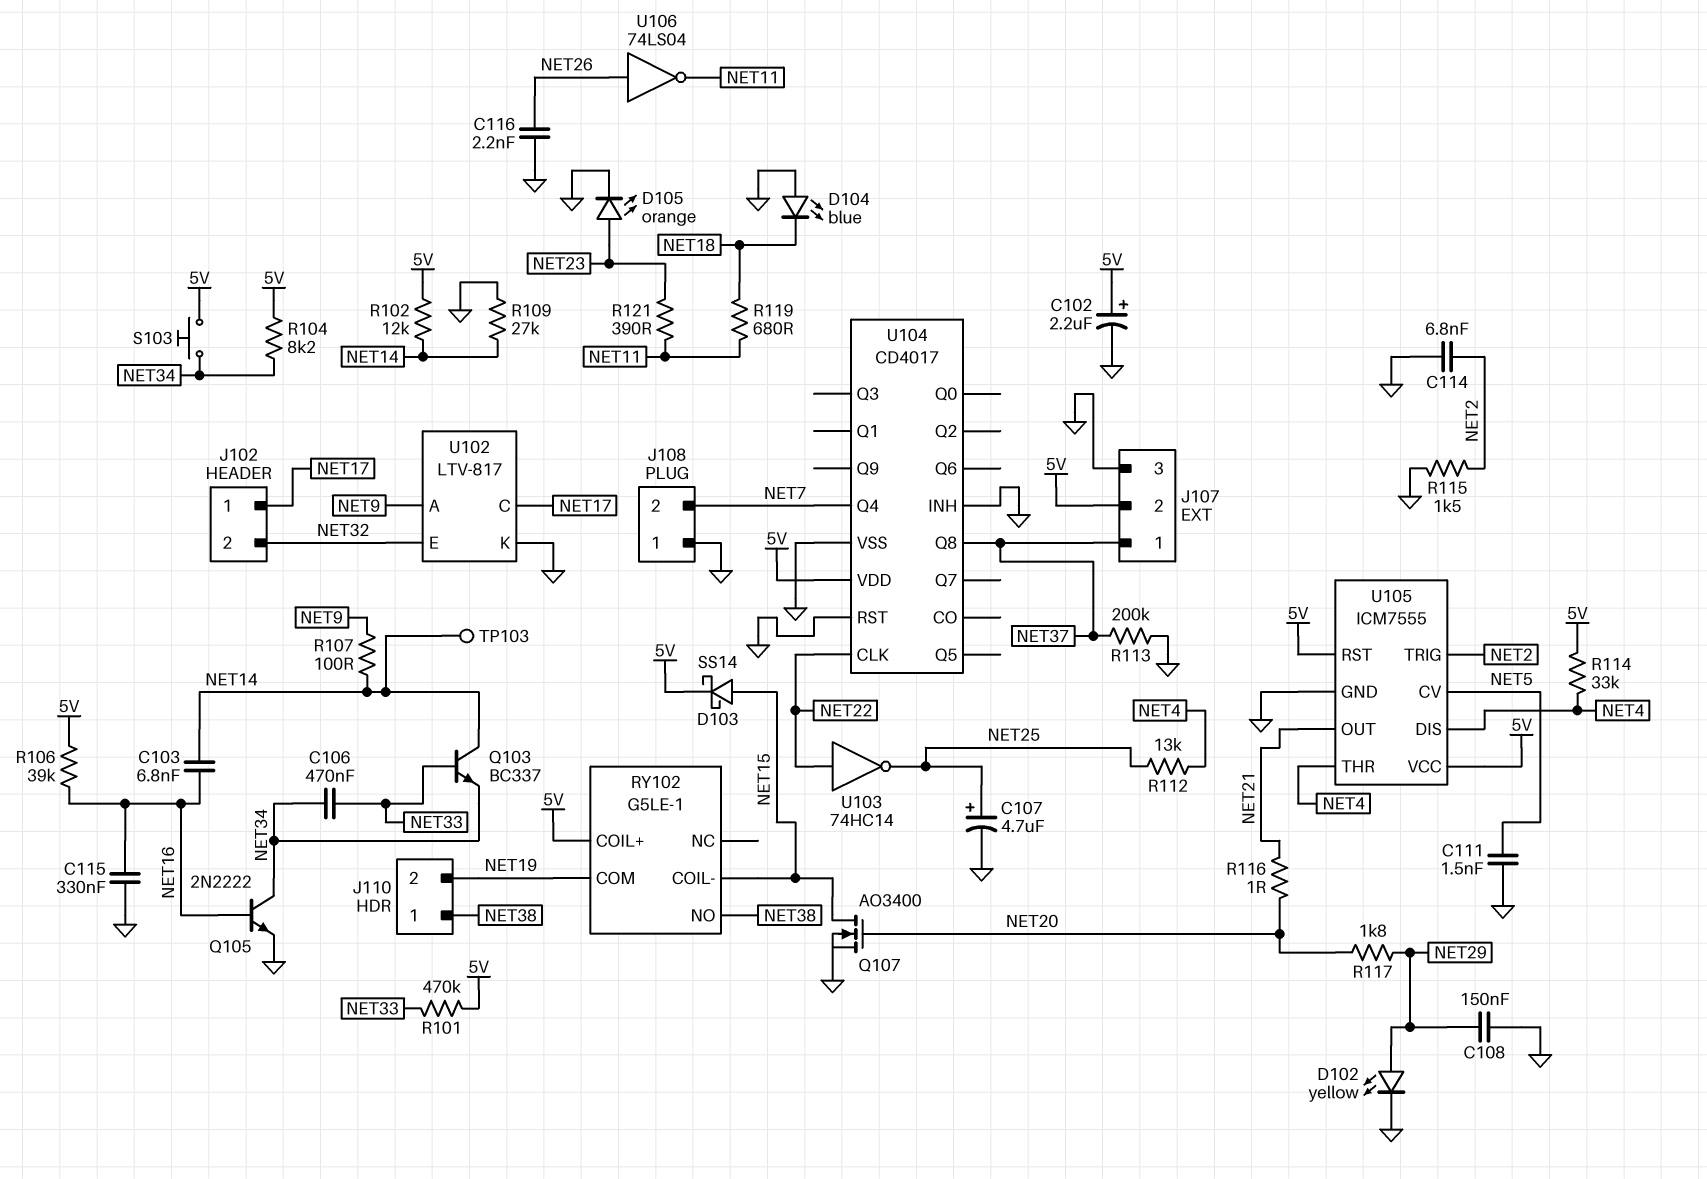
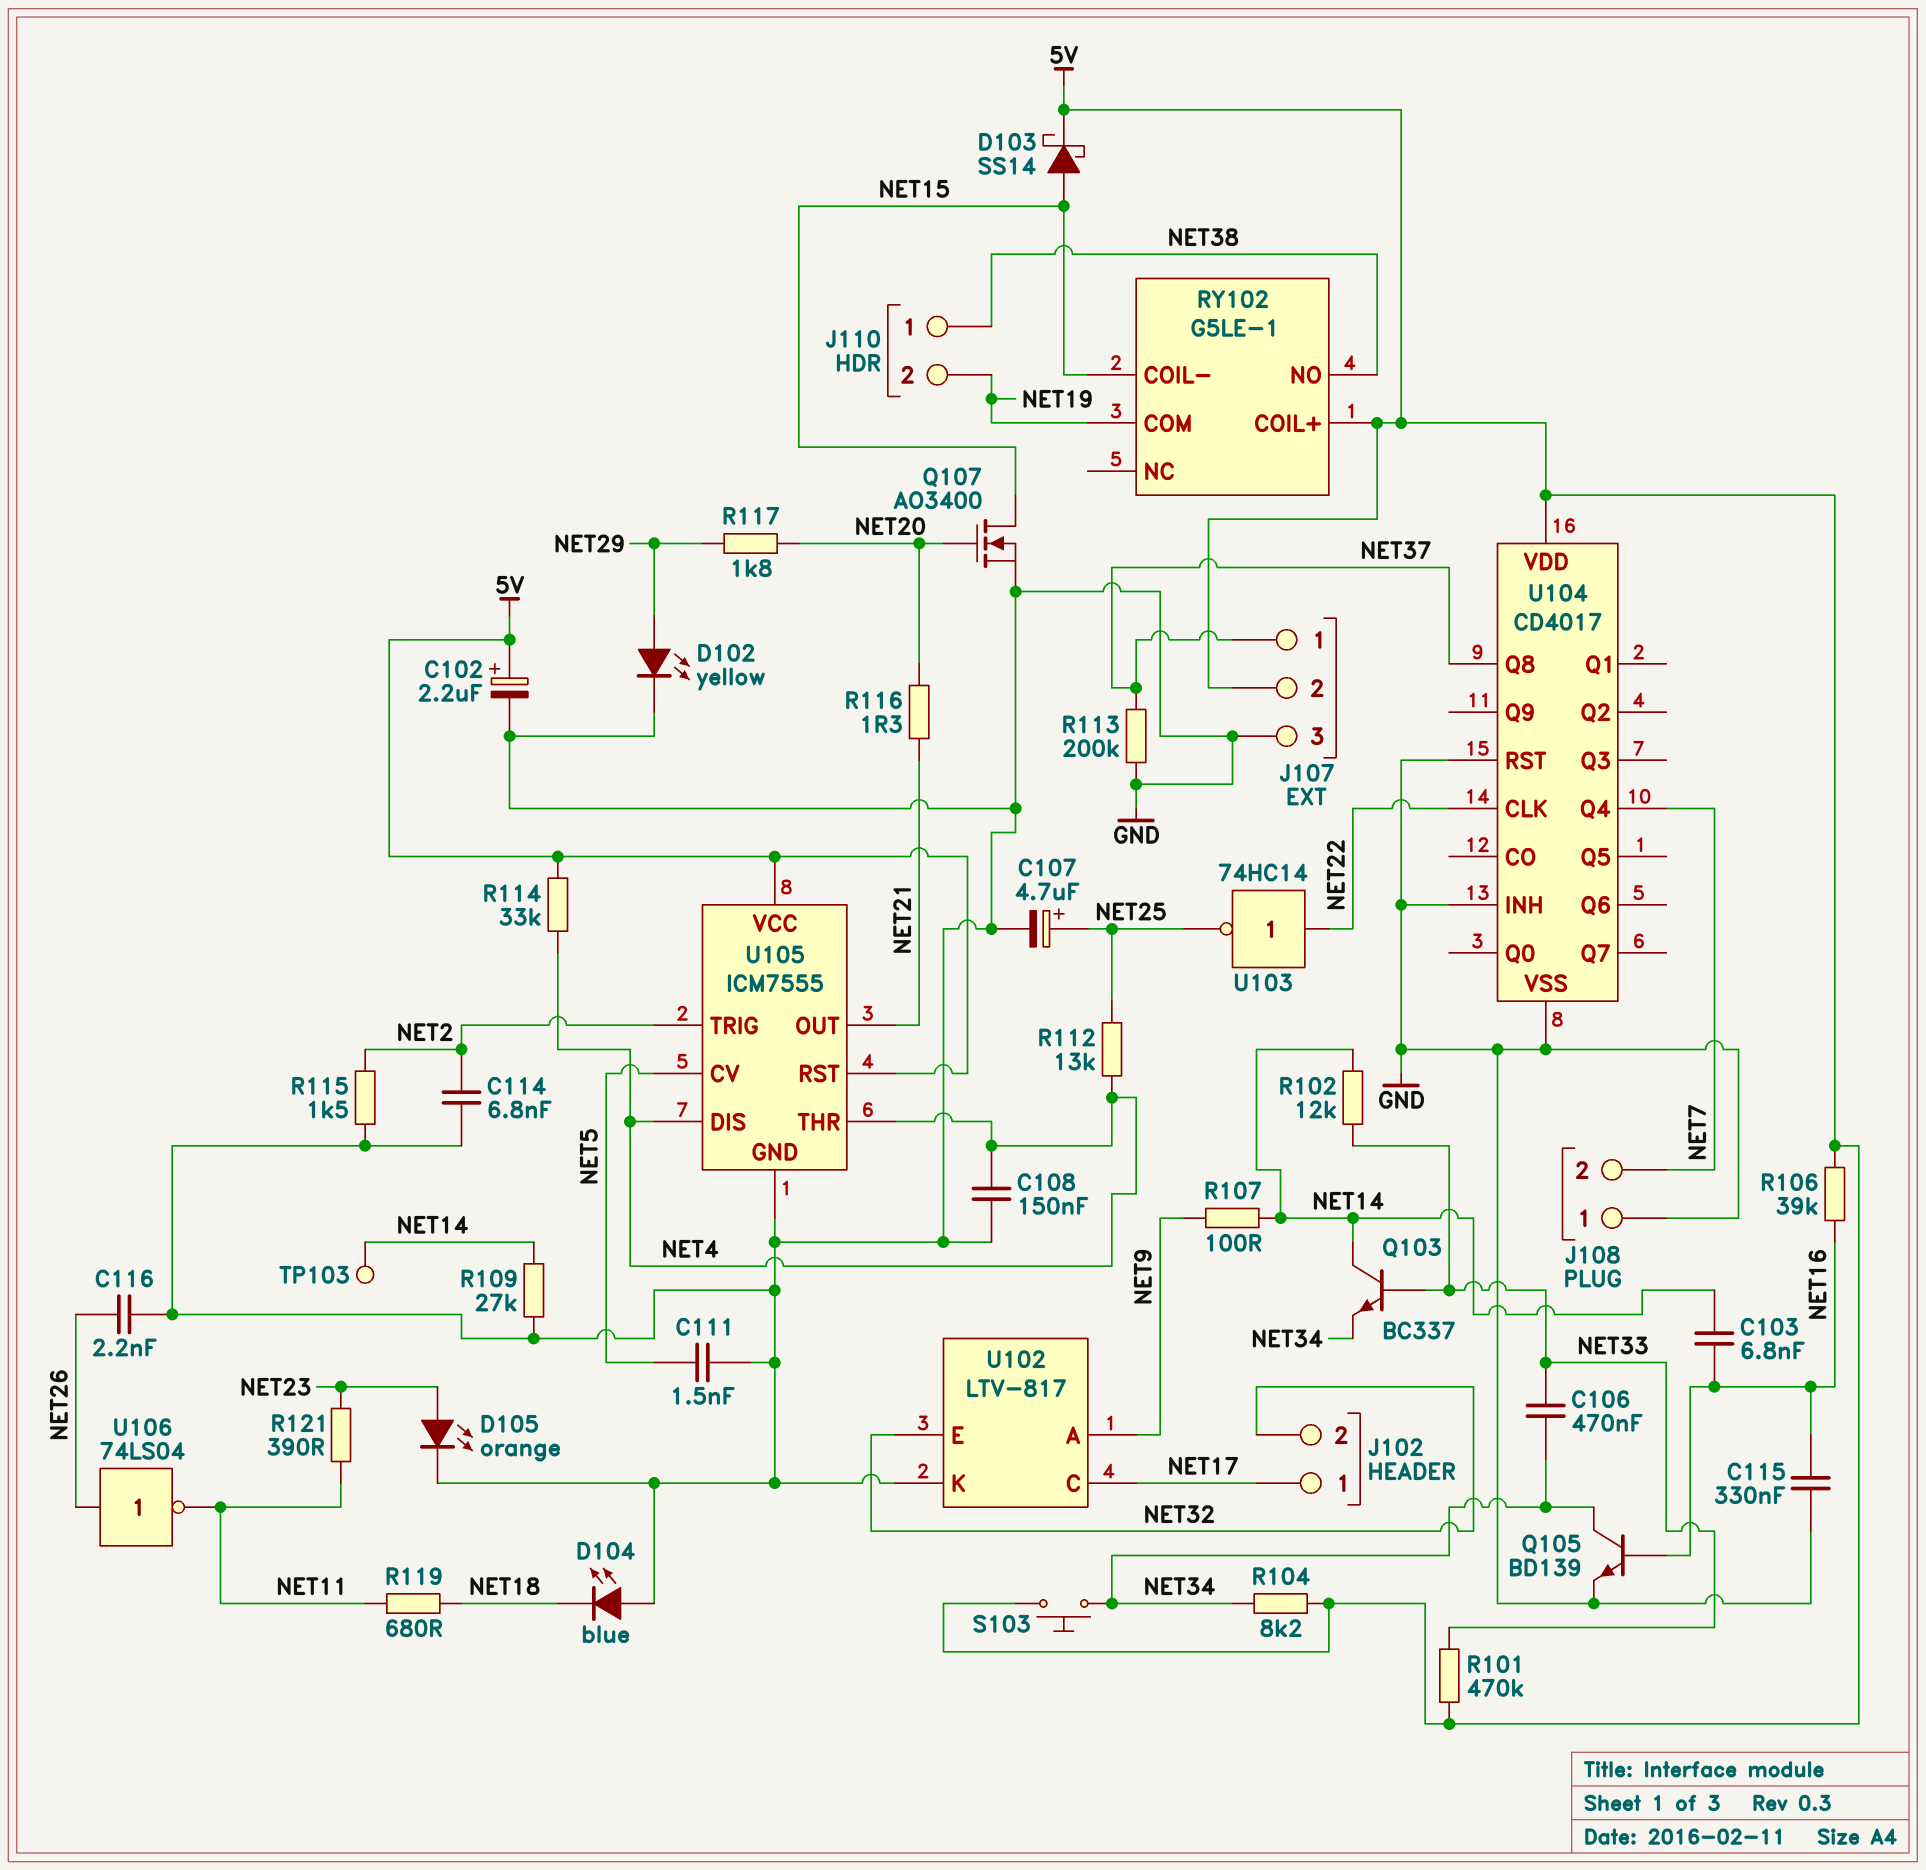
C108: 150nF (GND, NET29) -> 150nF (GND, NET4)
Q105: NPN 2N2222 (B NET16, C NET34, E GND) -> NPN BD139 (B NET16, C NET34, E GND)
R102: 12k (5V, NET14) -> 12k (NET14, NET33)
R116: 1 (NET20, NET21) -> 1.3 (NET20, NET21)

